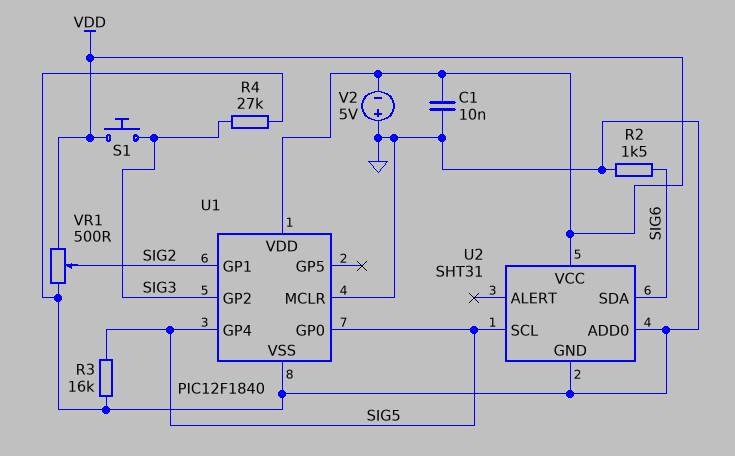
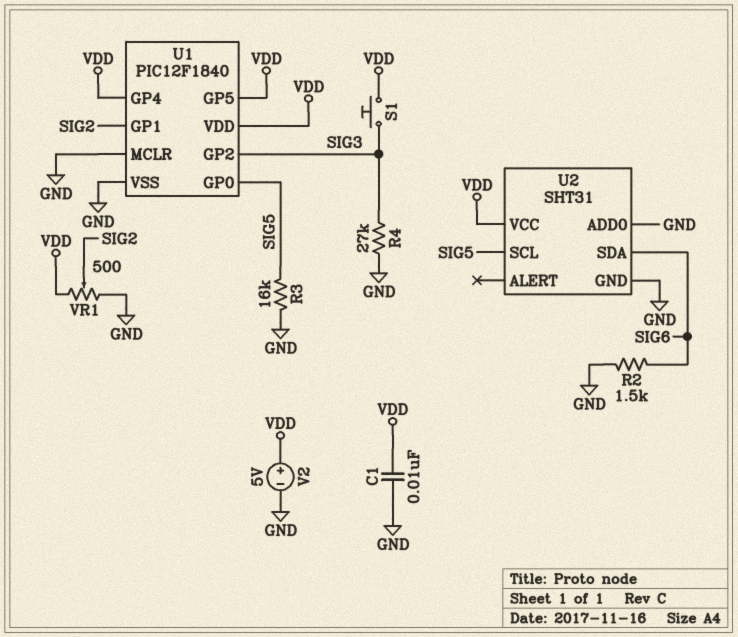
U1 pin GP4: SIG5 -> VDD
U1 pin GP5: none -> VDD
V2: 5V (plus GND, minus VDD) -> 5V (plus VDD, minus GND)

